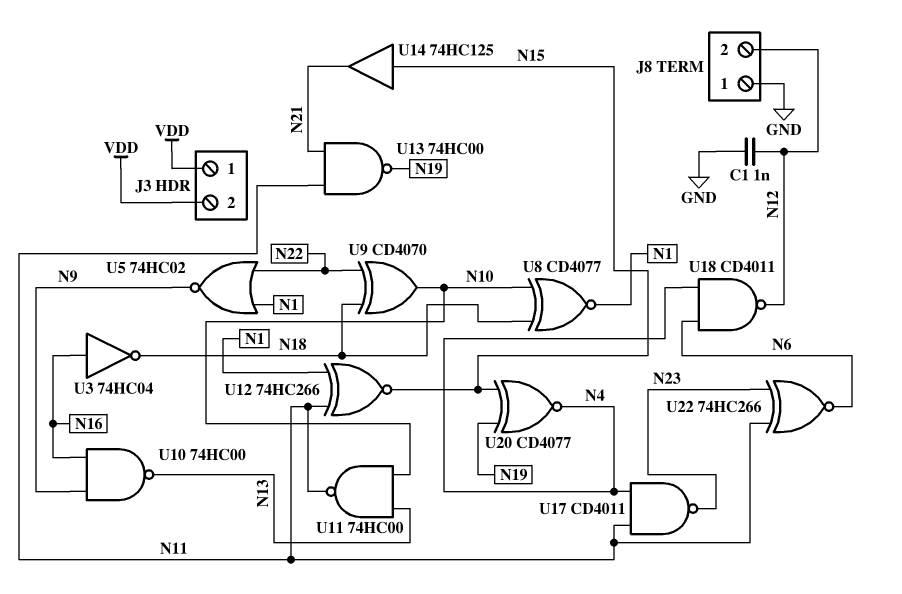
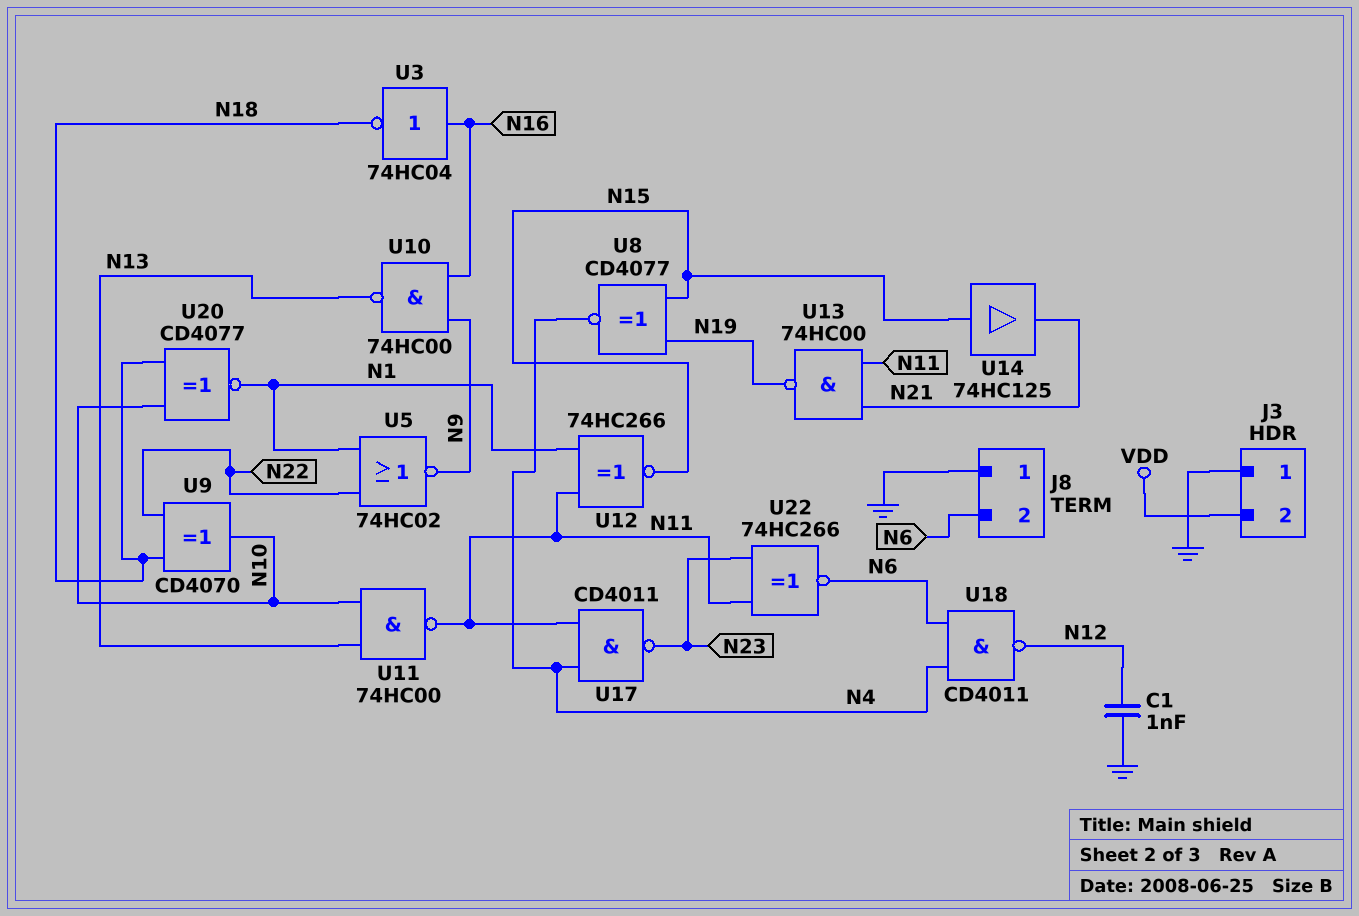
J3 pin 1: VDD -> GND
J8 pin 2: N12 -> N6
U8: XNOR CD4077 (in N10, in N18, out N1) -> XNOR CD4077 (in N15, in N19, out N4)
U20: XNOR CD4077 (in N15, in N19, out N4) -> XNOR CD4077 (in N10, in N18, out N1)

